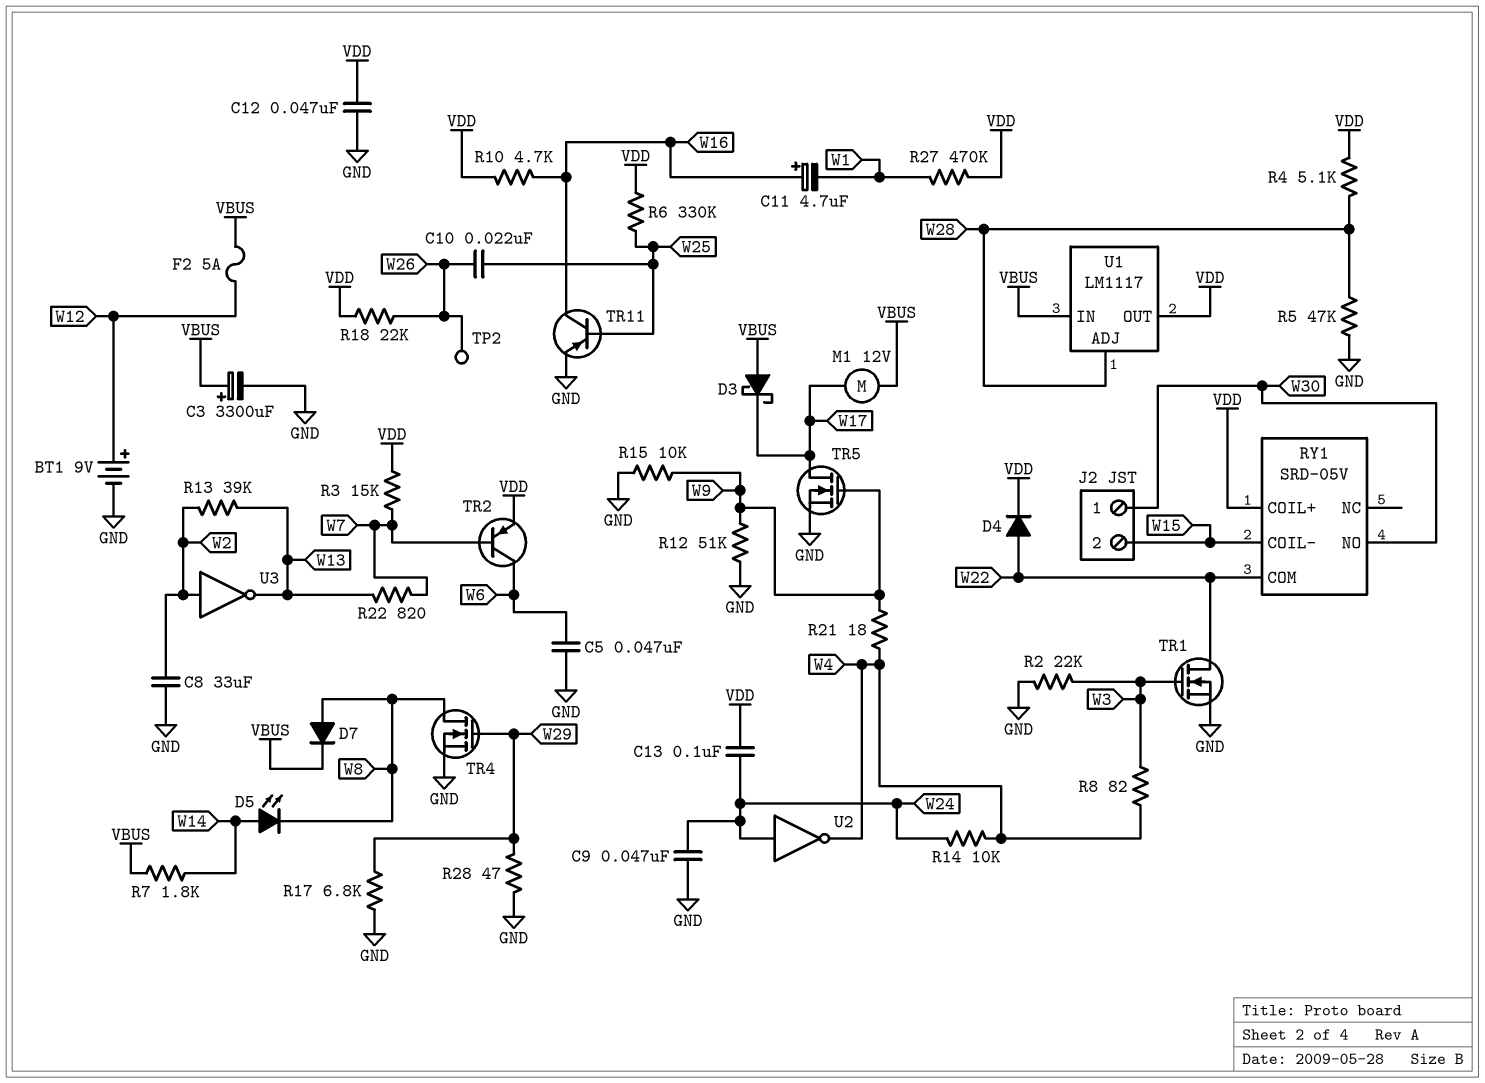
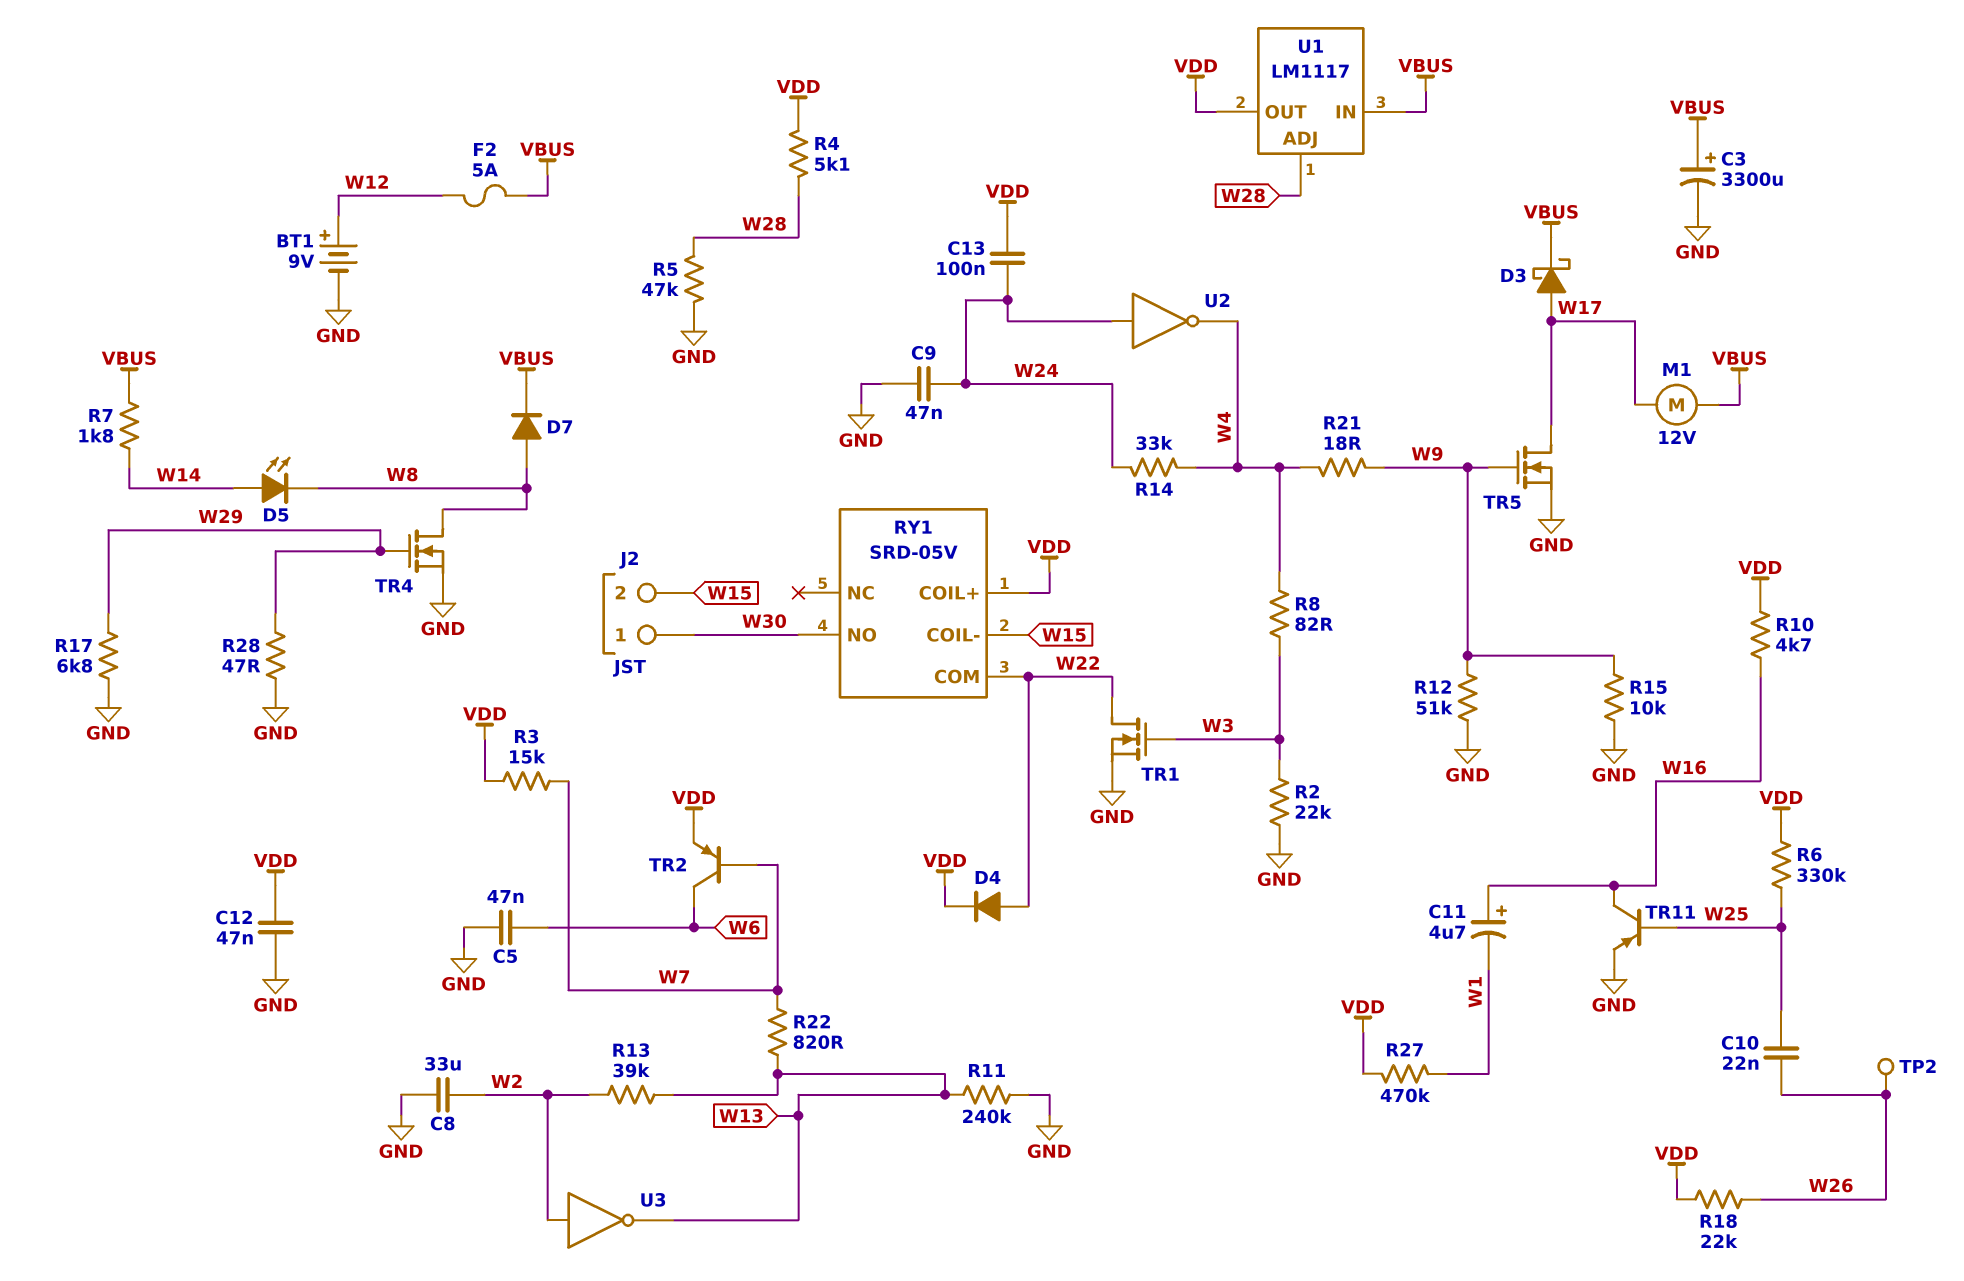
D3: schottky (A VBUS, K W17) -> schottky (A W17, K VBUS)
R11: none -> 240k (GND, W13)
R14: 10k (W4, W24) -> 33k (W4, W24)

